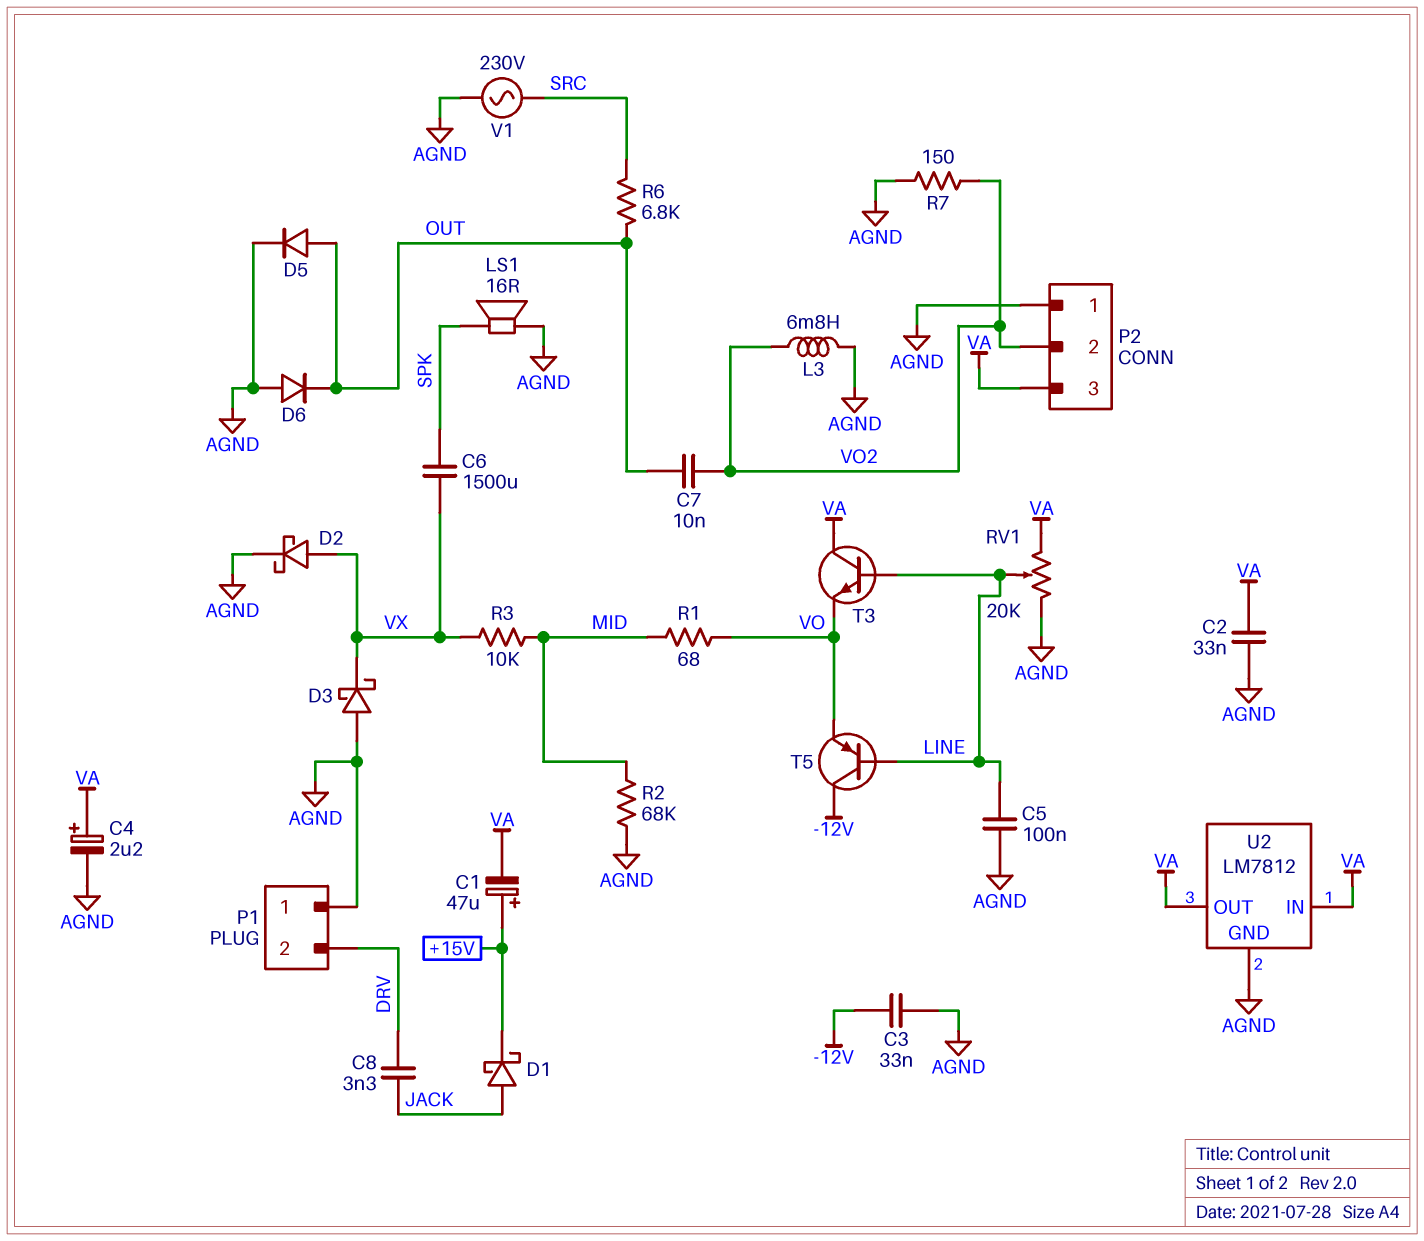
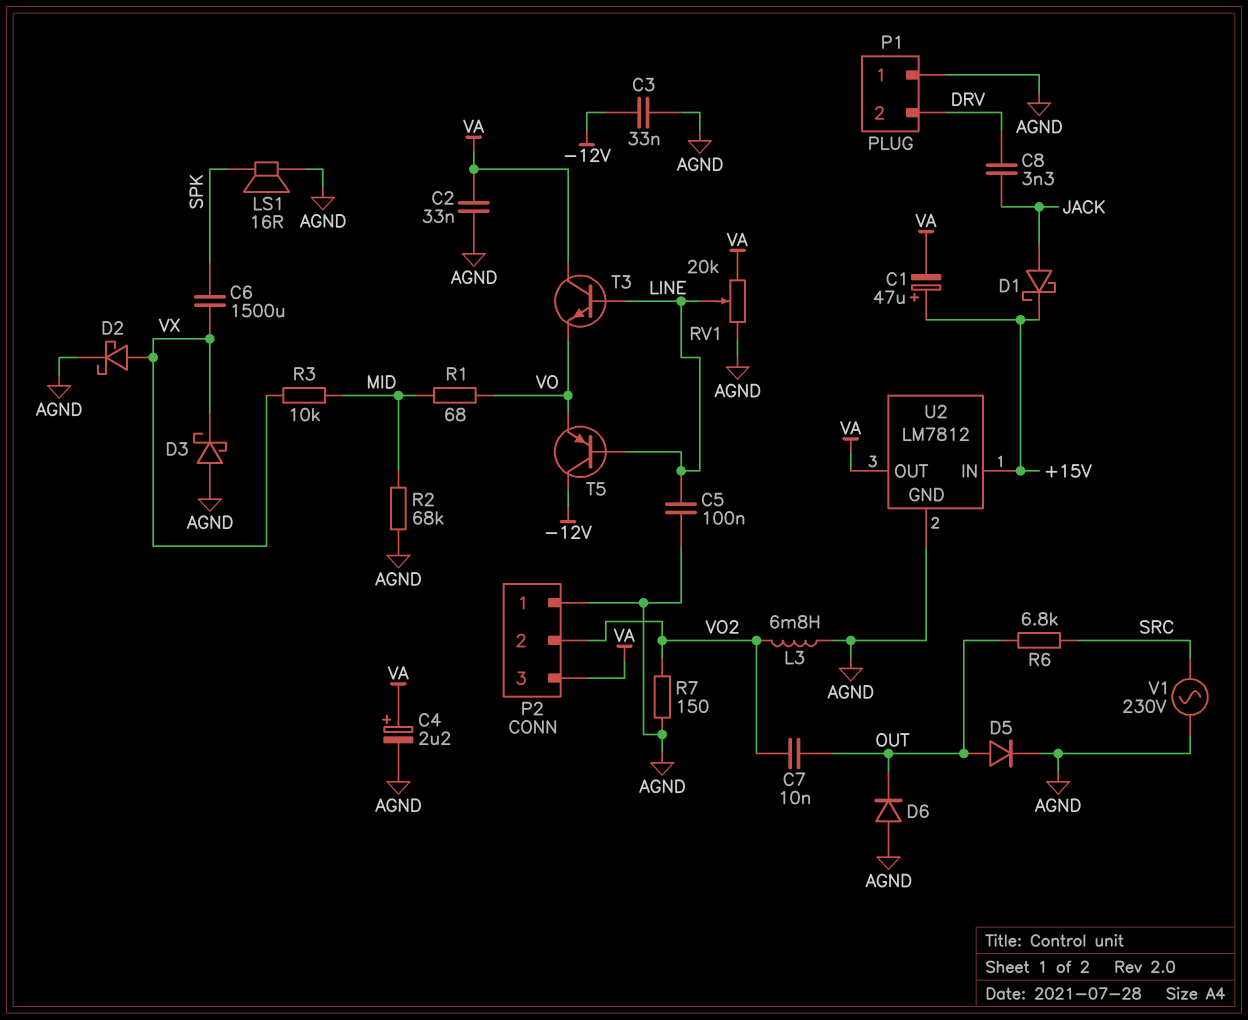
U2 pin IN: VA -> +15V

